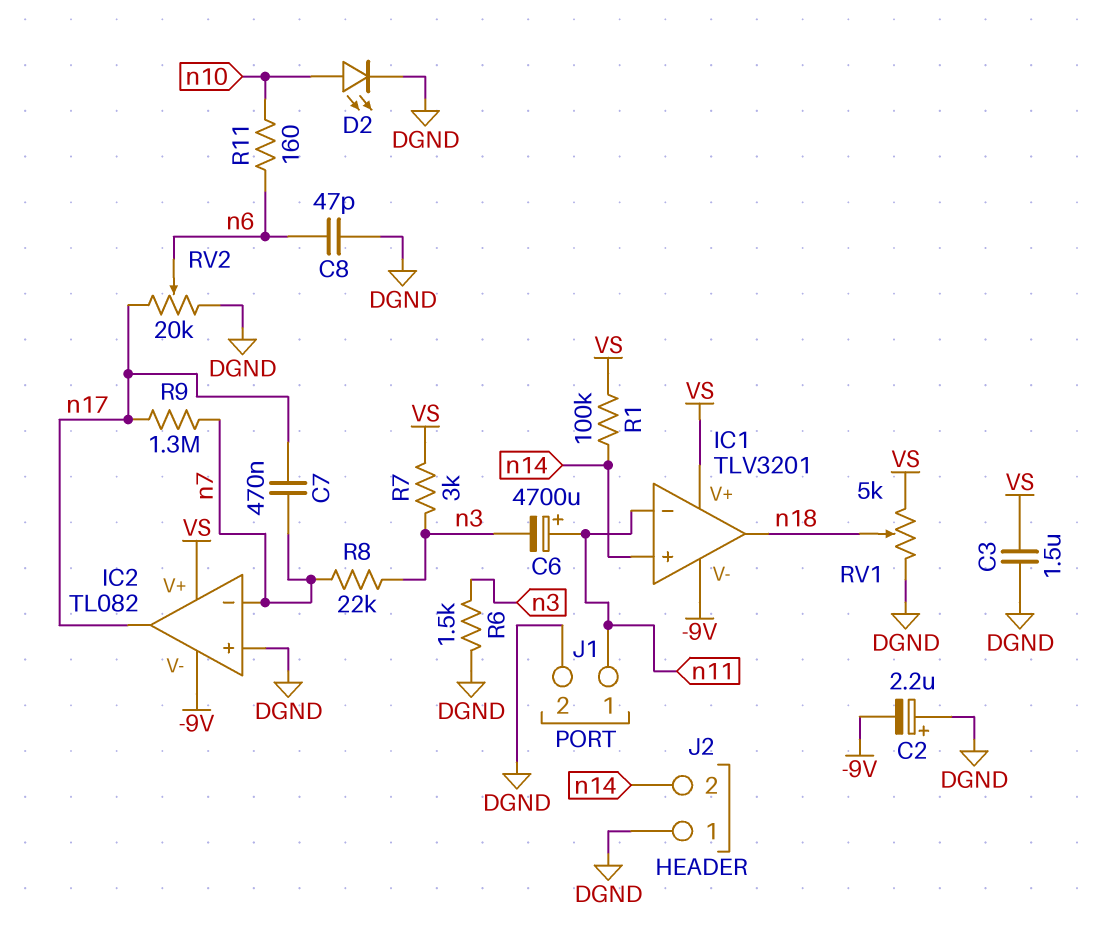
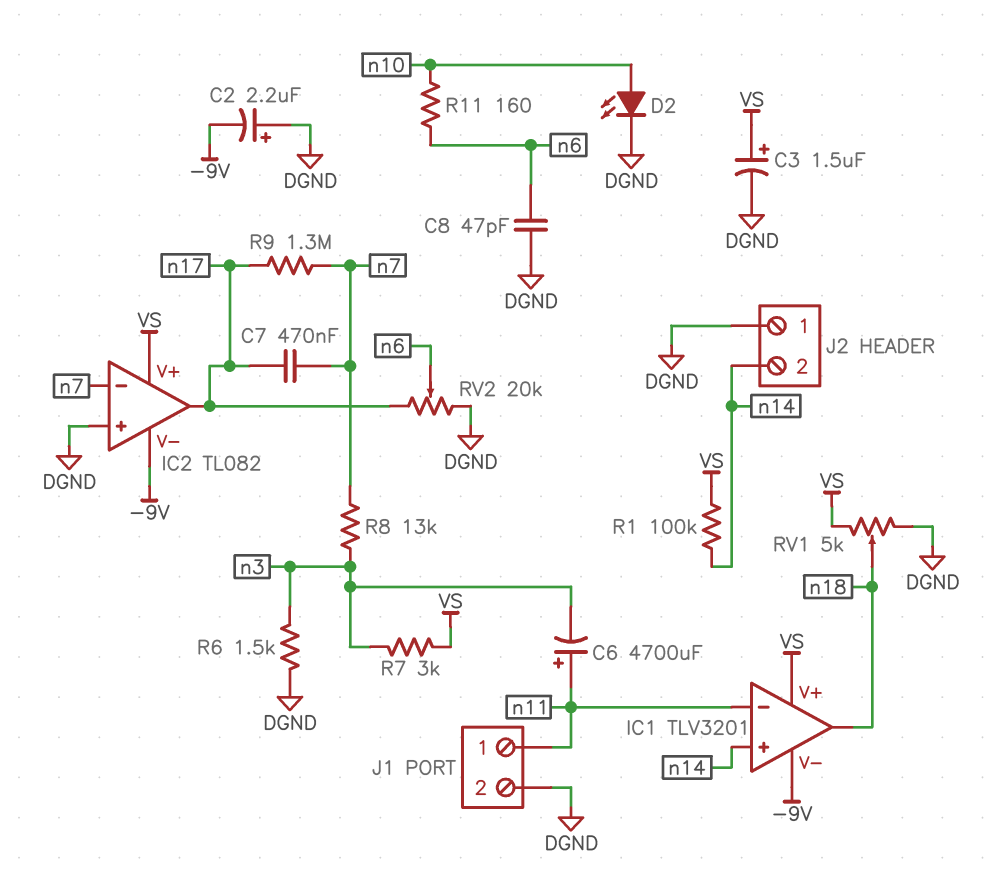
C3: 1.5uF (DGND, VS) -> 1.5uF (plus VS, minus DGND)
R8: 22k (n3, n7) -> 13k (n3, n7)

